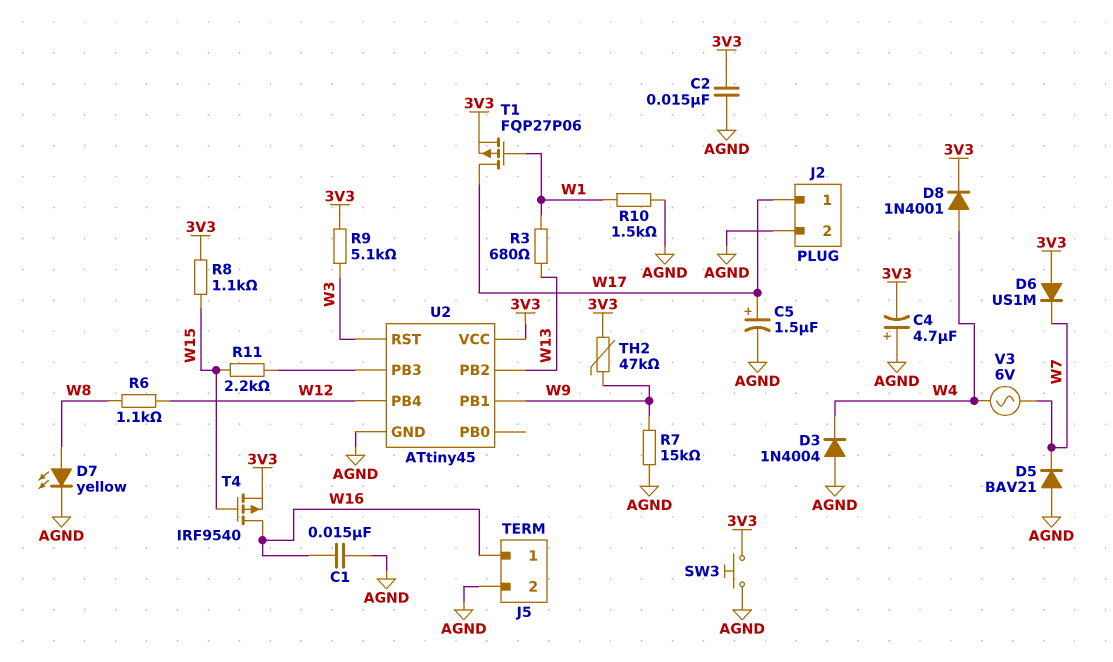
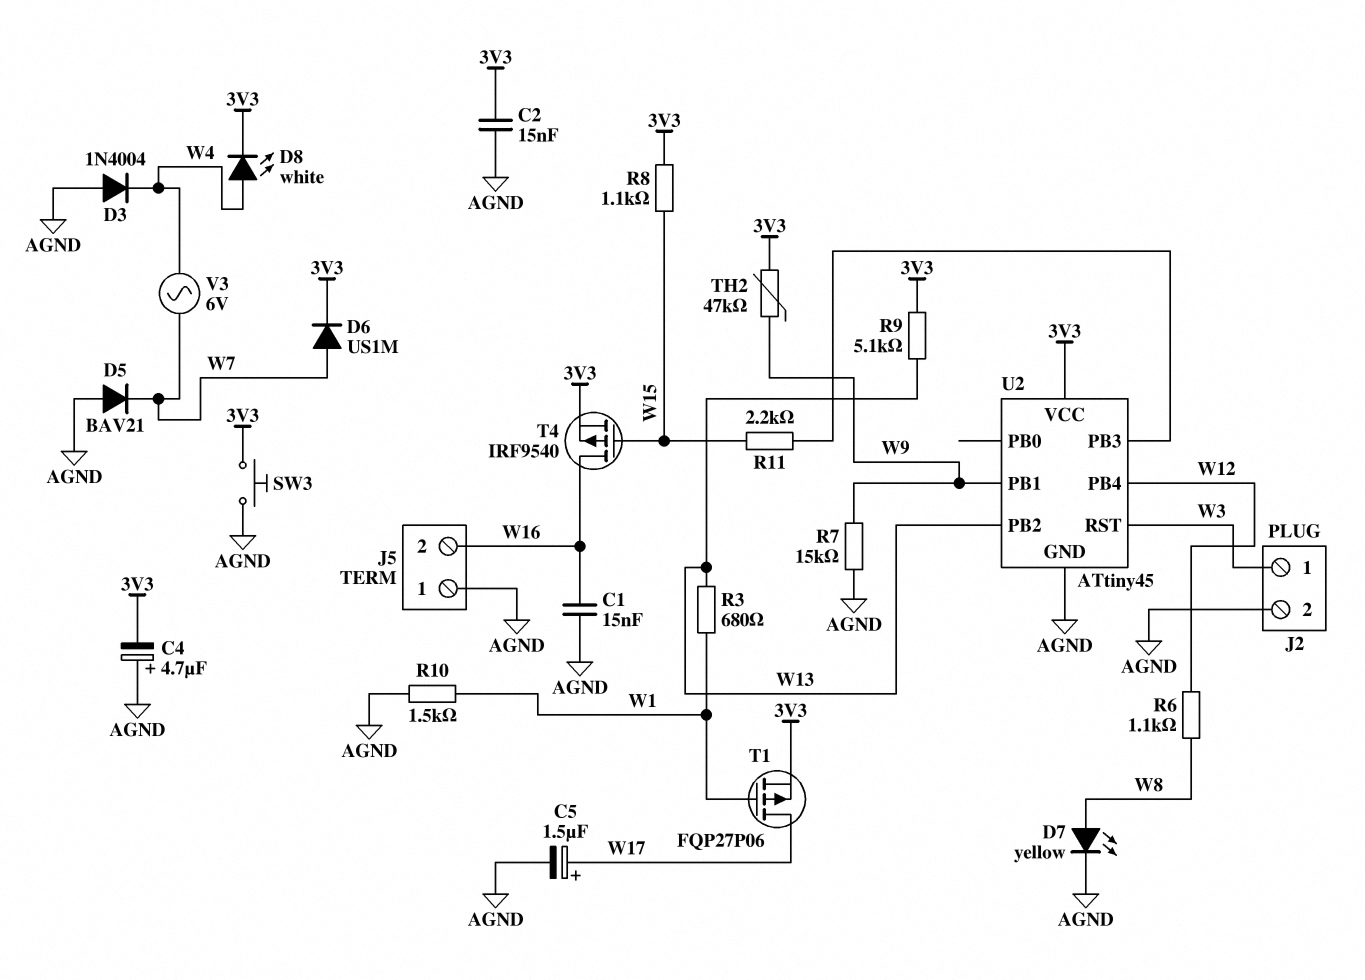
D6: diode US1M (A 3V3, K W7) -> diode US1M (A W7, K 3V3)
D8: diode 1N4001 (A W4, K 3V3) -> LED white (A W4, K 3V3)
J2 pin 1: W17 -> W3
J5 pin 1: W16 -> AGND
J5 pin 2: AGND -> W16
R9: 5.1k (3V3, W3) -> 5.1k (3V3, W13)

